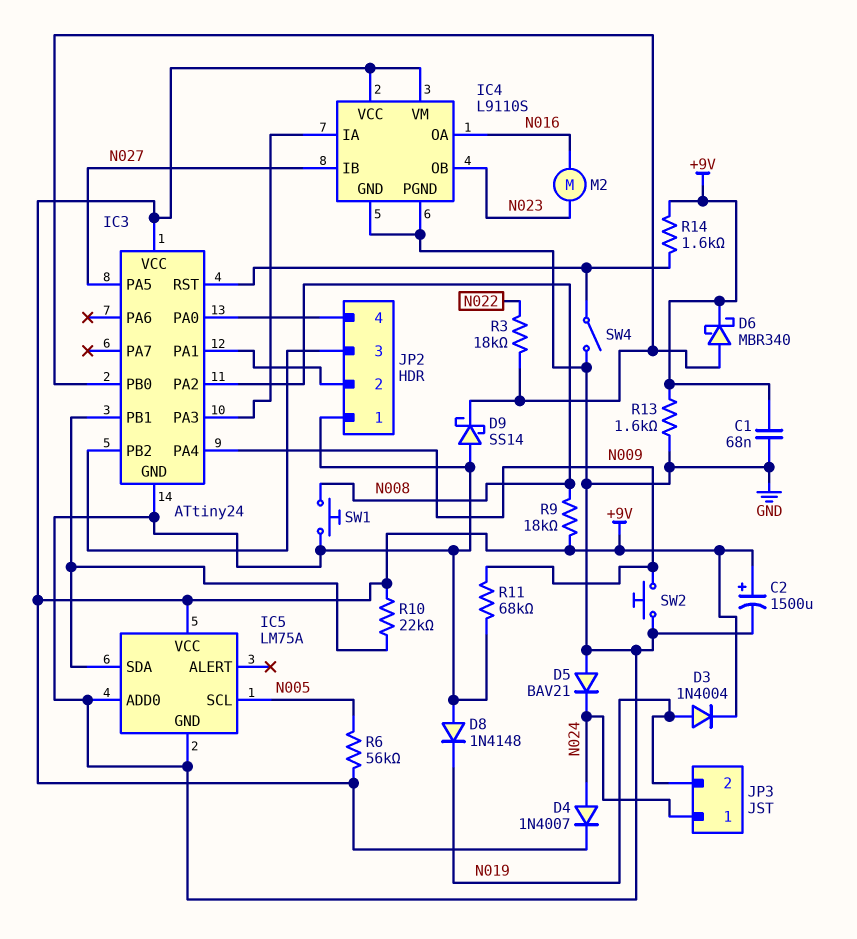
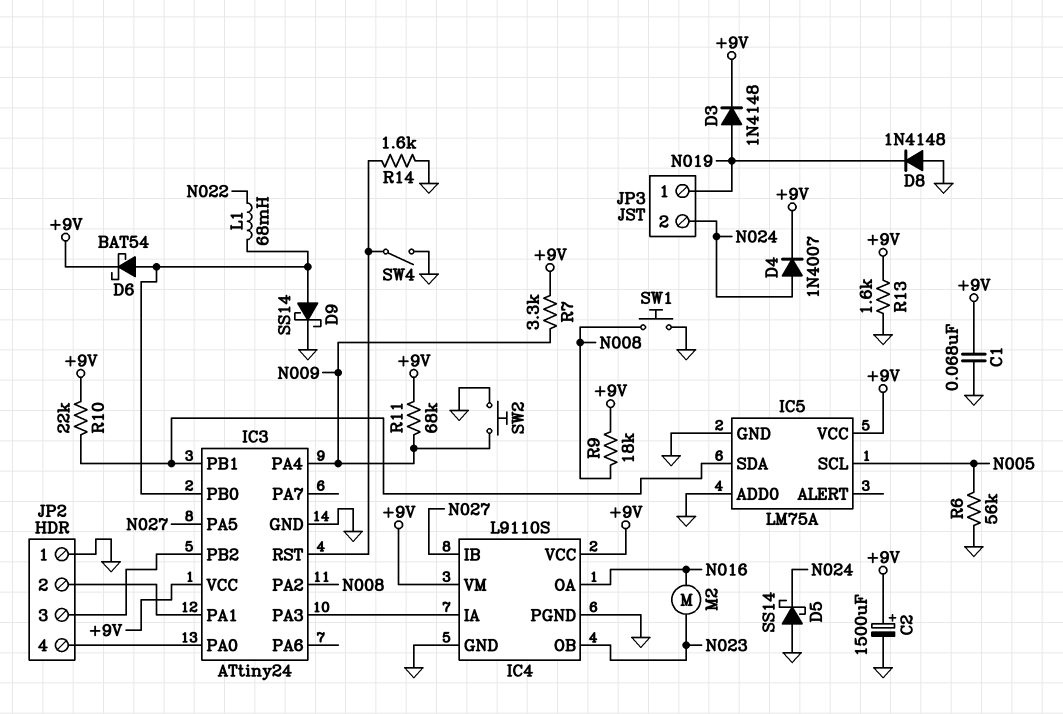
D3: diode 1N4004 (A N019, K +9V) -> diode 1N4148 (A N019, K +9V)
D5: diode BAV21 (A GND, K N024) -> schottky SS14 (A GND, K N024)
D6: schottky MBR340 (A IC3/PB0, K +9V) -> schottky BAT54 (A IC3/PB0, K +9V)
D9: schottky SS14 (A GND, K IC3/PB0) -> schottky SS14 (A IC3/PB0, K GND)
JP3 pin 1: N024 -> N019
JP3 pin 2: N019 -> N024
L1: none -> 68mH (IC3/PB0, N022)
R3: 18k (IC3/PB0, N022) -> none
R6: 56k (+9V, N005) -> 56k (GND, N005)
R7: none -> 3.3k (+9V, N009)
R11: 68k (GND, N009) -> 68k (+9V, N009)
R14: 1.6k (+9V, IC3/RST) -> 1.6k (GND, IC3/RST)

